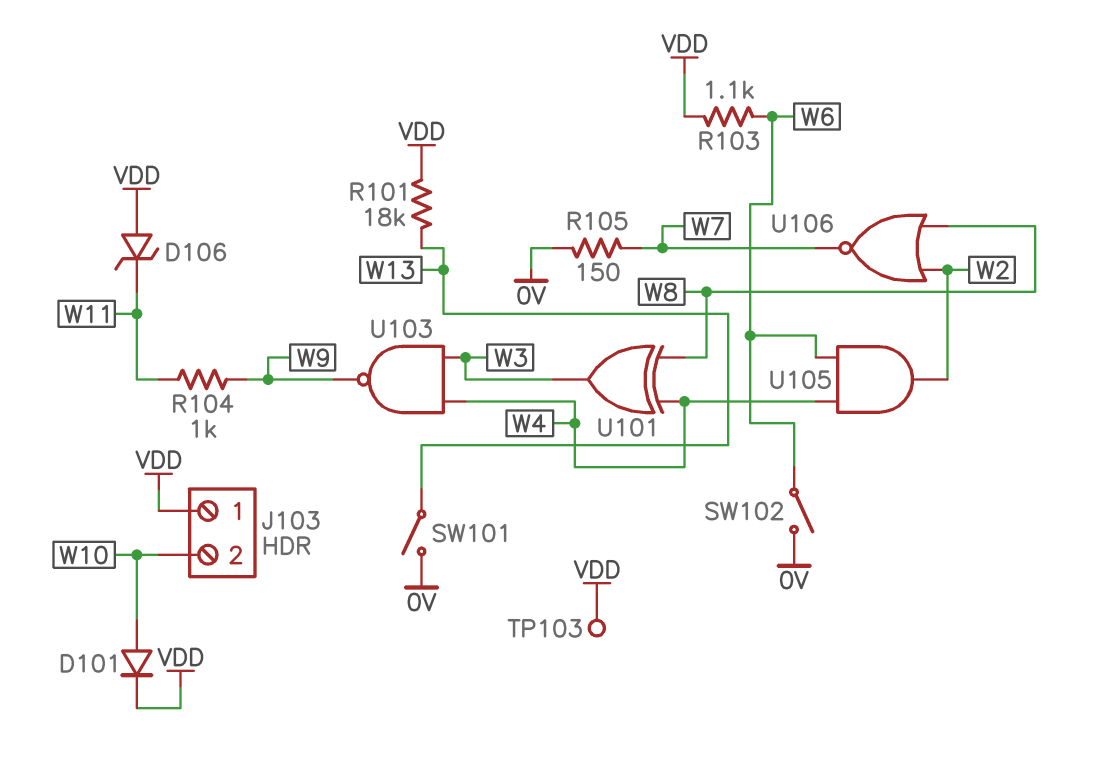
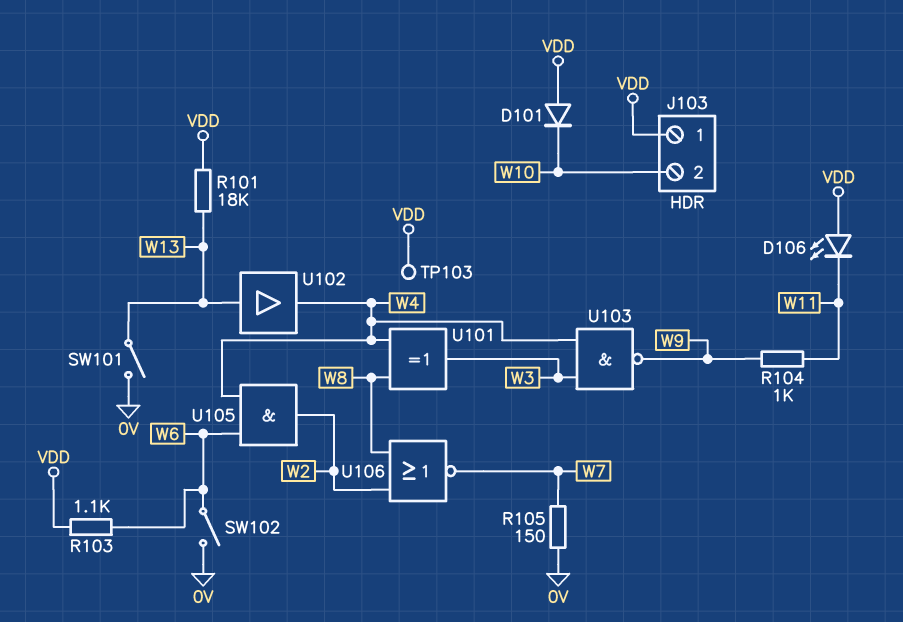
D101: diode (A W10, K VDD) -> diode (A VDD, K W10)
D106: zener (A VDD, K W11) -> LED (A VDD, K W11)
U102: none -> buffer (in W13, out W4)

